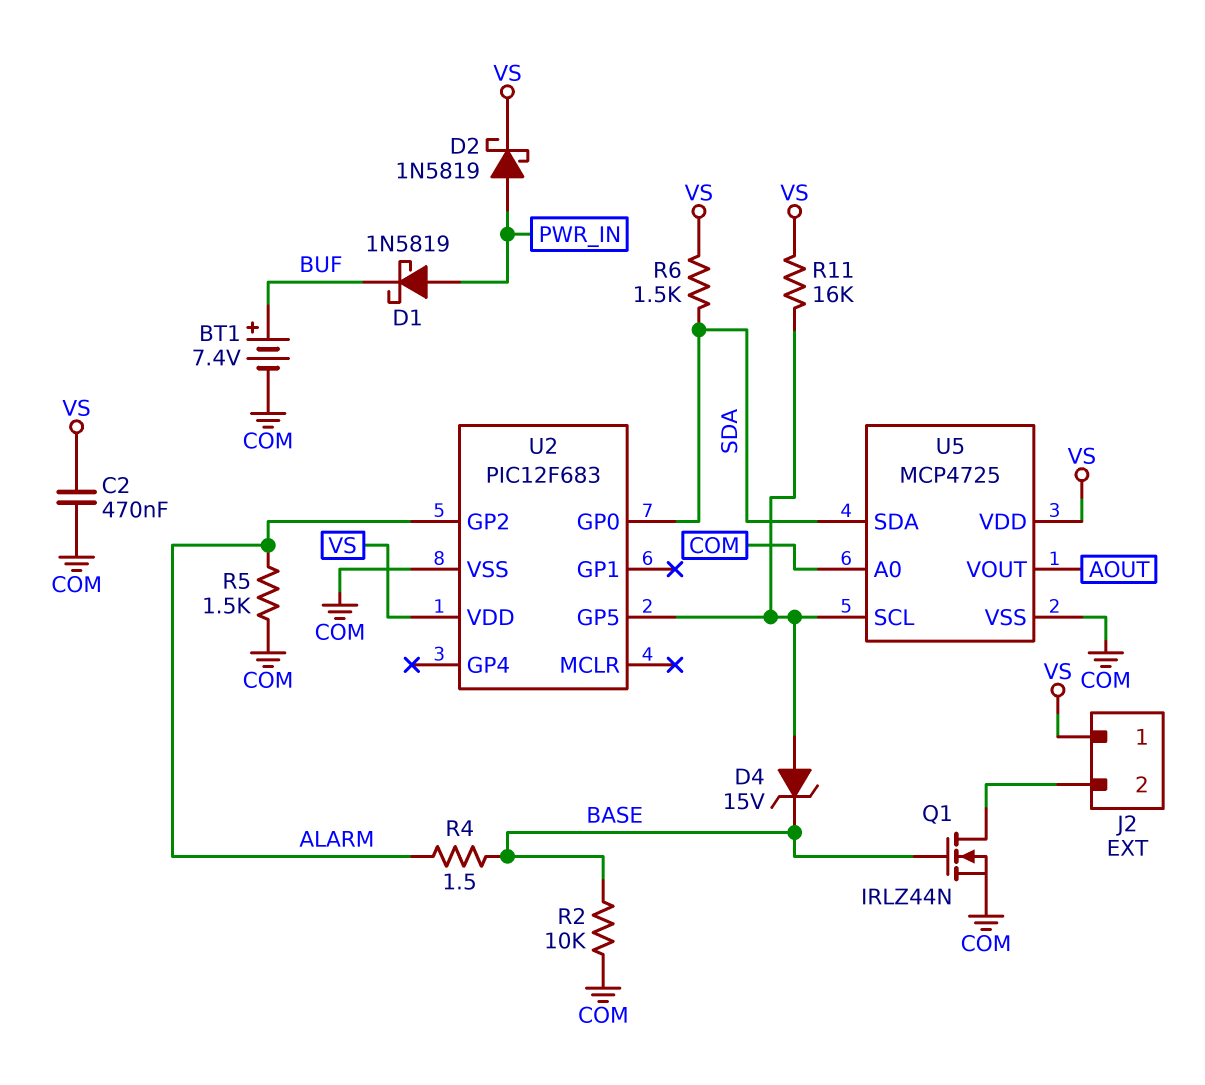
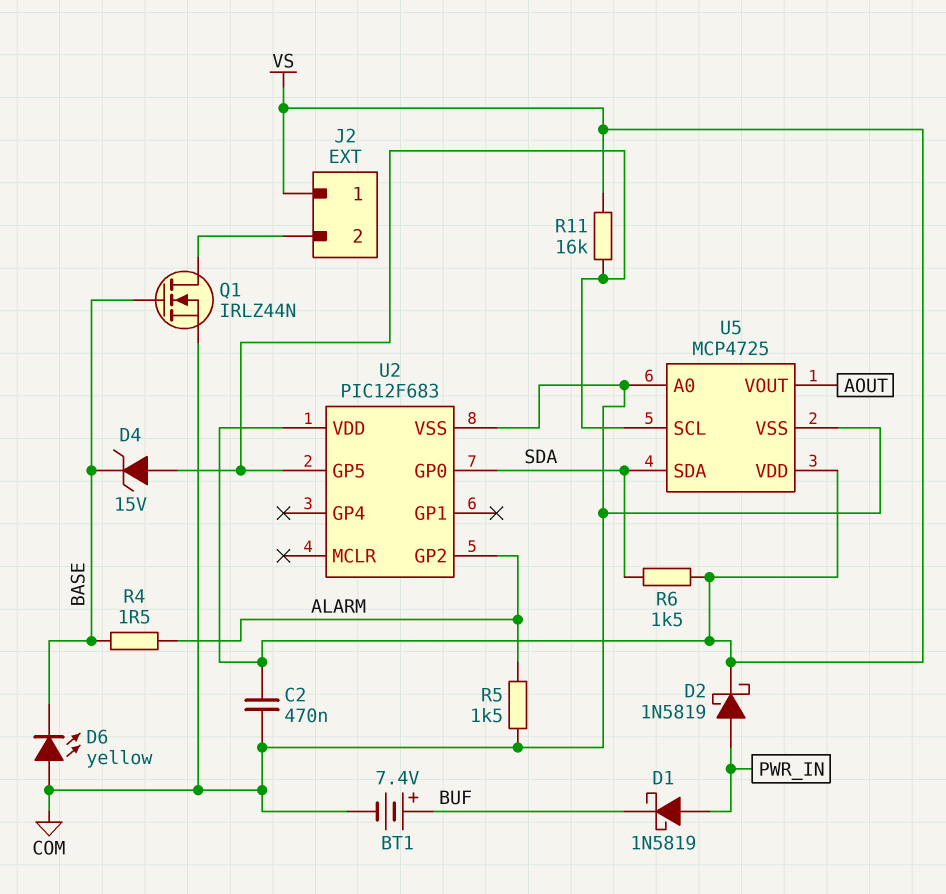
D6: none -> LED yellow (A COM, K BASE)
R2: 10k (BASE, COM) -> none

